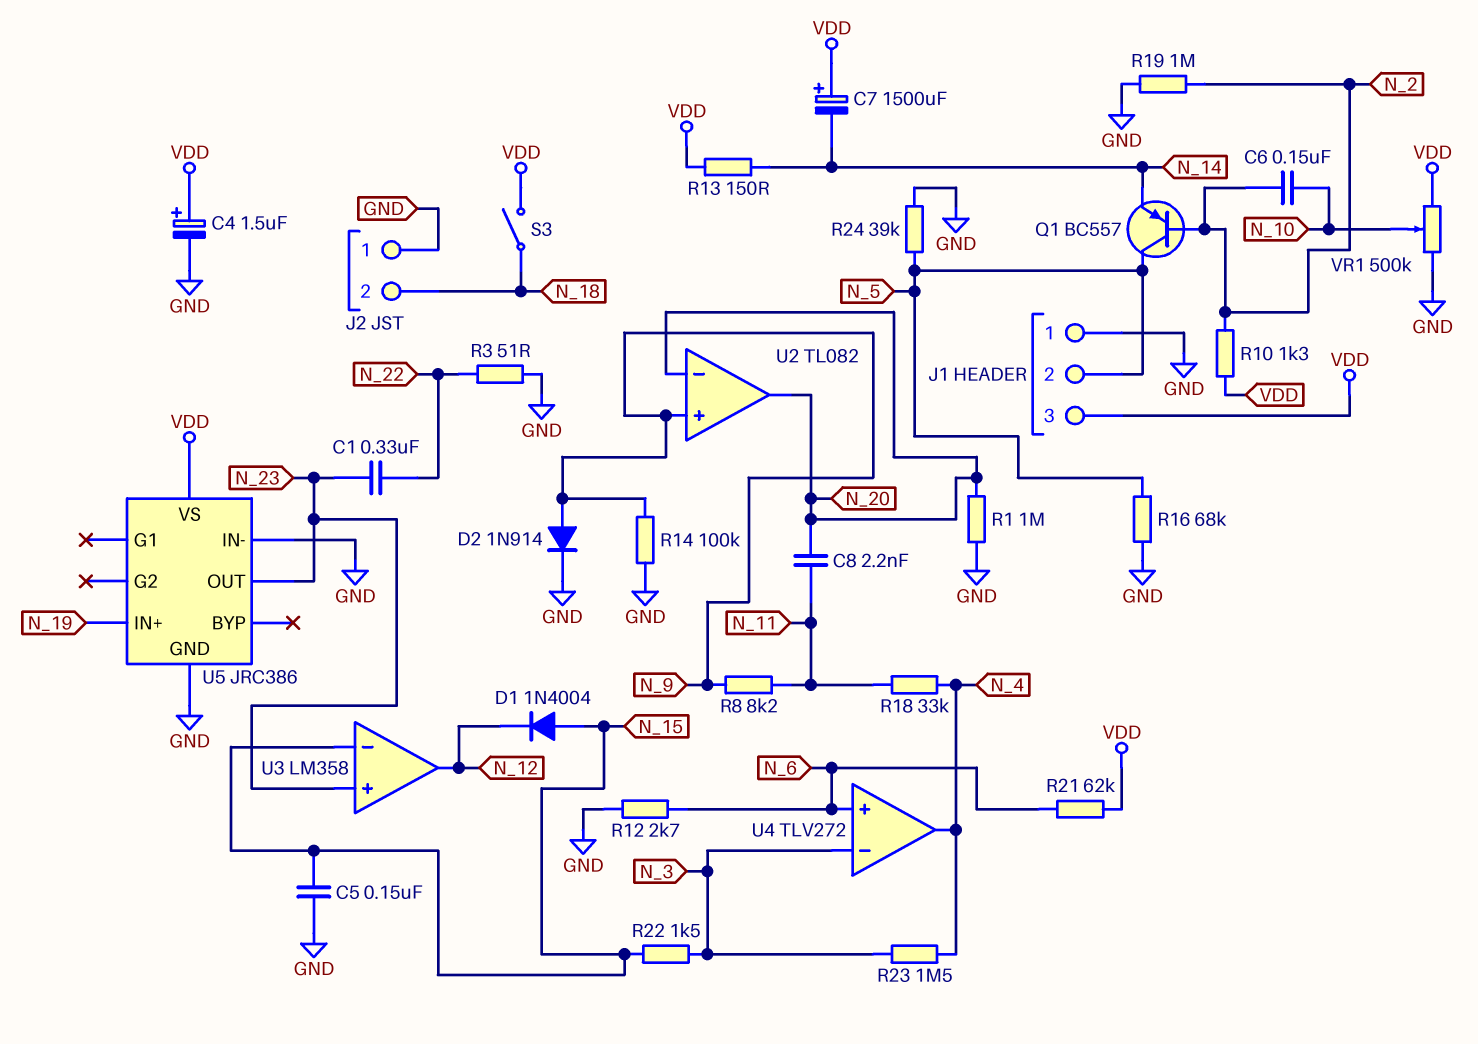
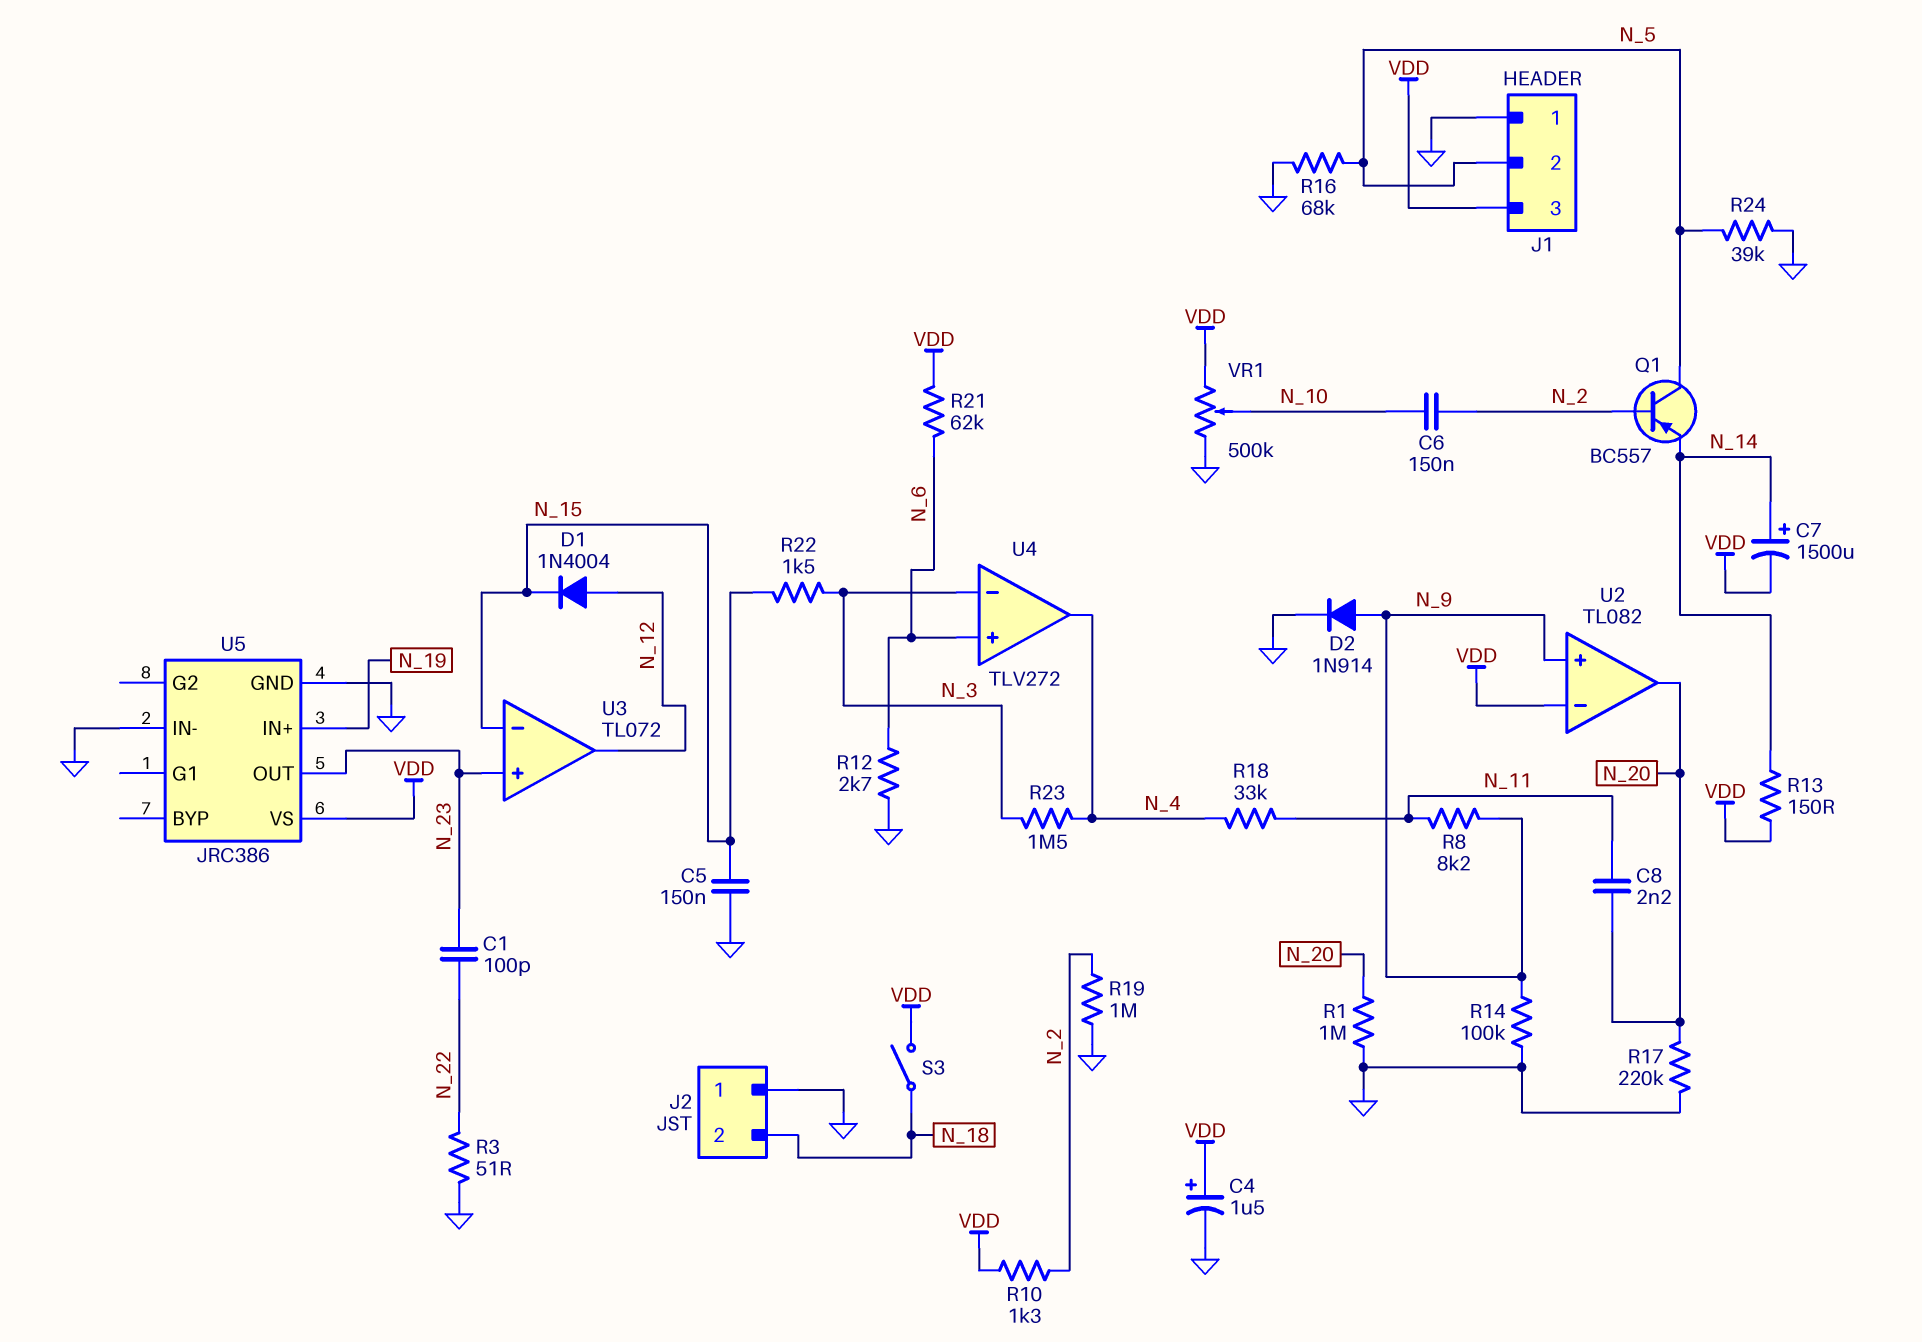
C1: 330nF (N_22, N_23) -> 100pF (N_22, N_23)
C7: 1500uF (plus VDD, minus N_14) -> 1500uF (plus N_14, minus VDD)
D1: diode 1N4004 (A N_15, K N_12) -> diode 1N4004 (A N_12, K N_15)
R17: none -> 220k (GND, N_20)
U2 pin in-: N_20 -> VDD
U3: LM358 -> TL072

